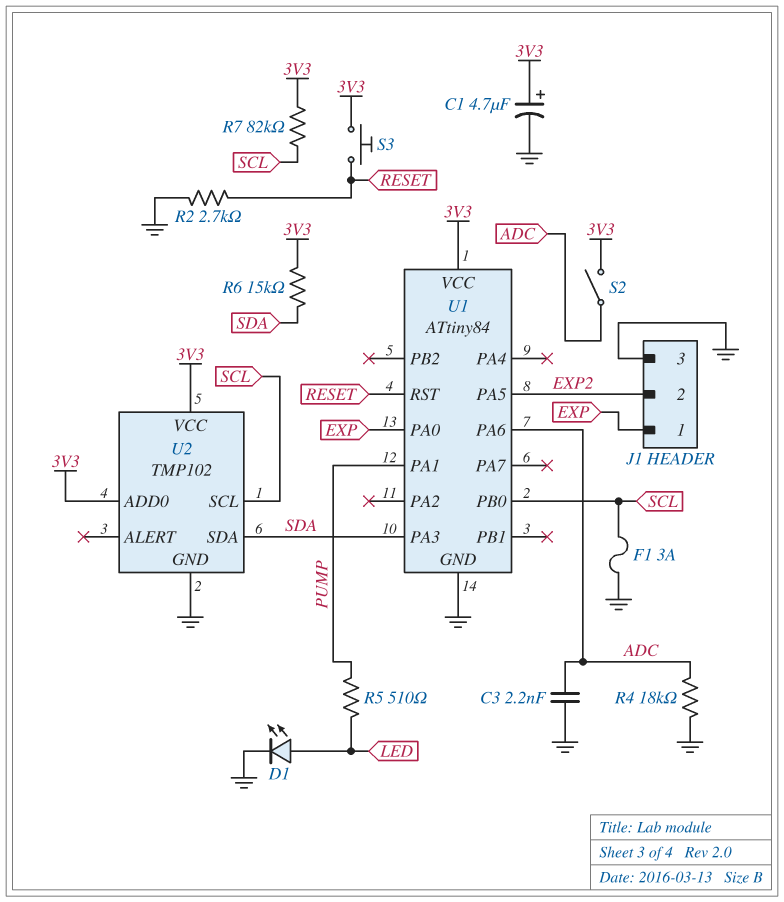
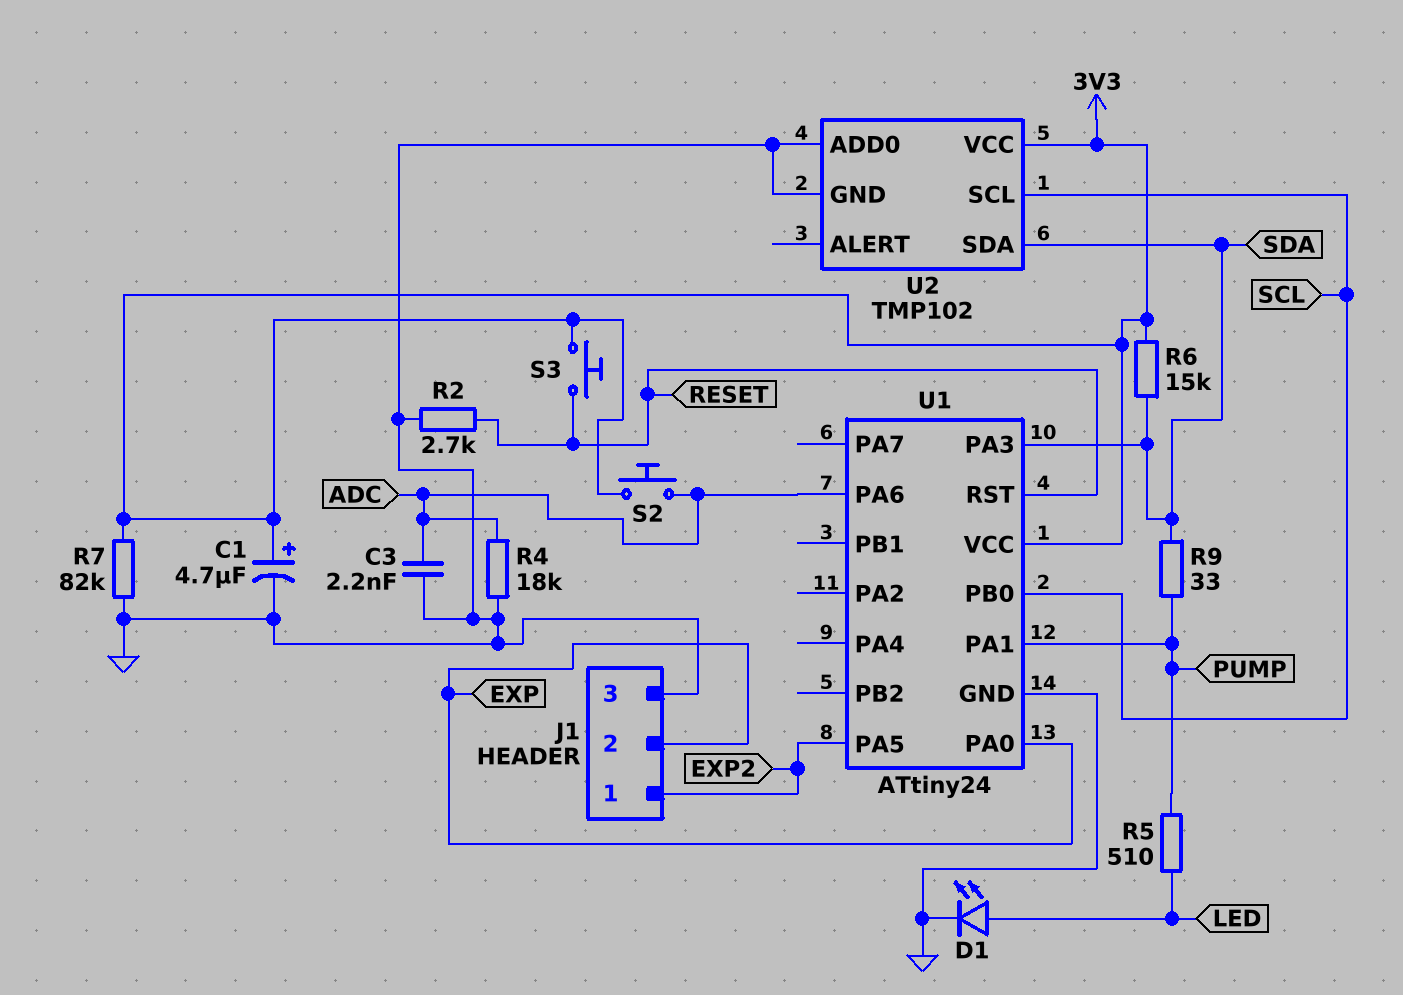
F1: 3A (GND, SCL) -> none
J1 pin 1: EXP -> EXP2
J1 pin 2: EXP2 -> EXP
R7: 82k (3V3, SCL) -> 82k (3V3, GND)
R9: none -> 33 (PUMP, SDA)
S2: switch (3V3, ADC) -> button (3V3, ADC)
U1: ATtiny84 -> ATtiny24
U2 pin ADD0: 3V3 -> GND

